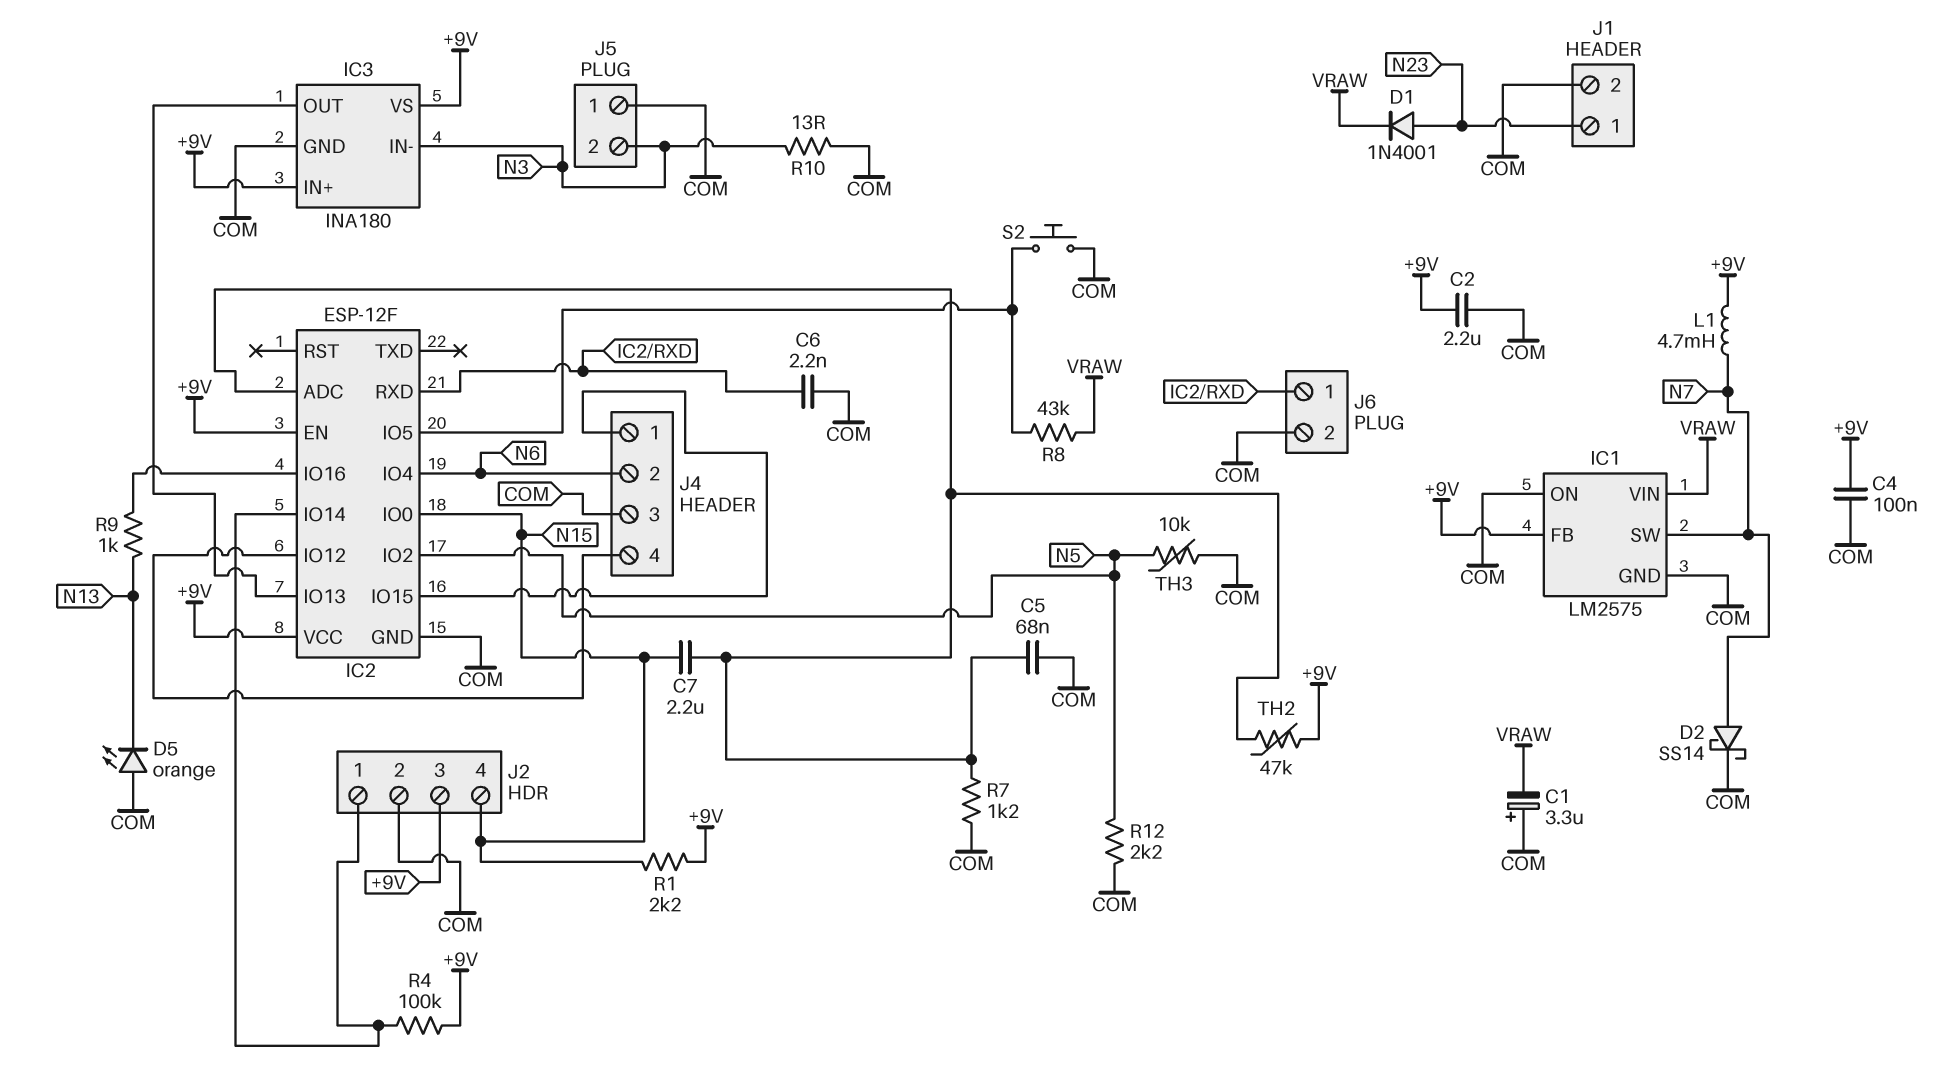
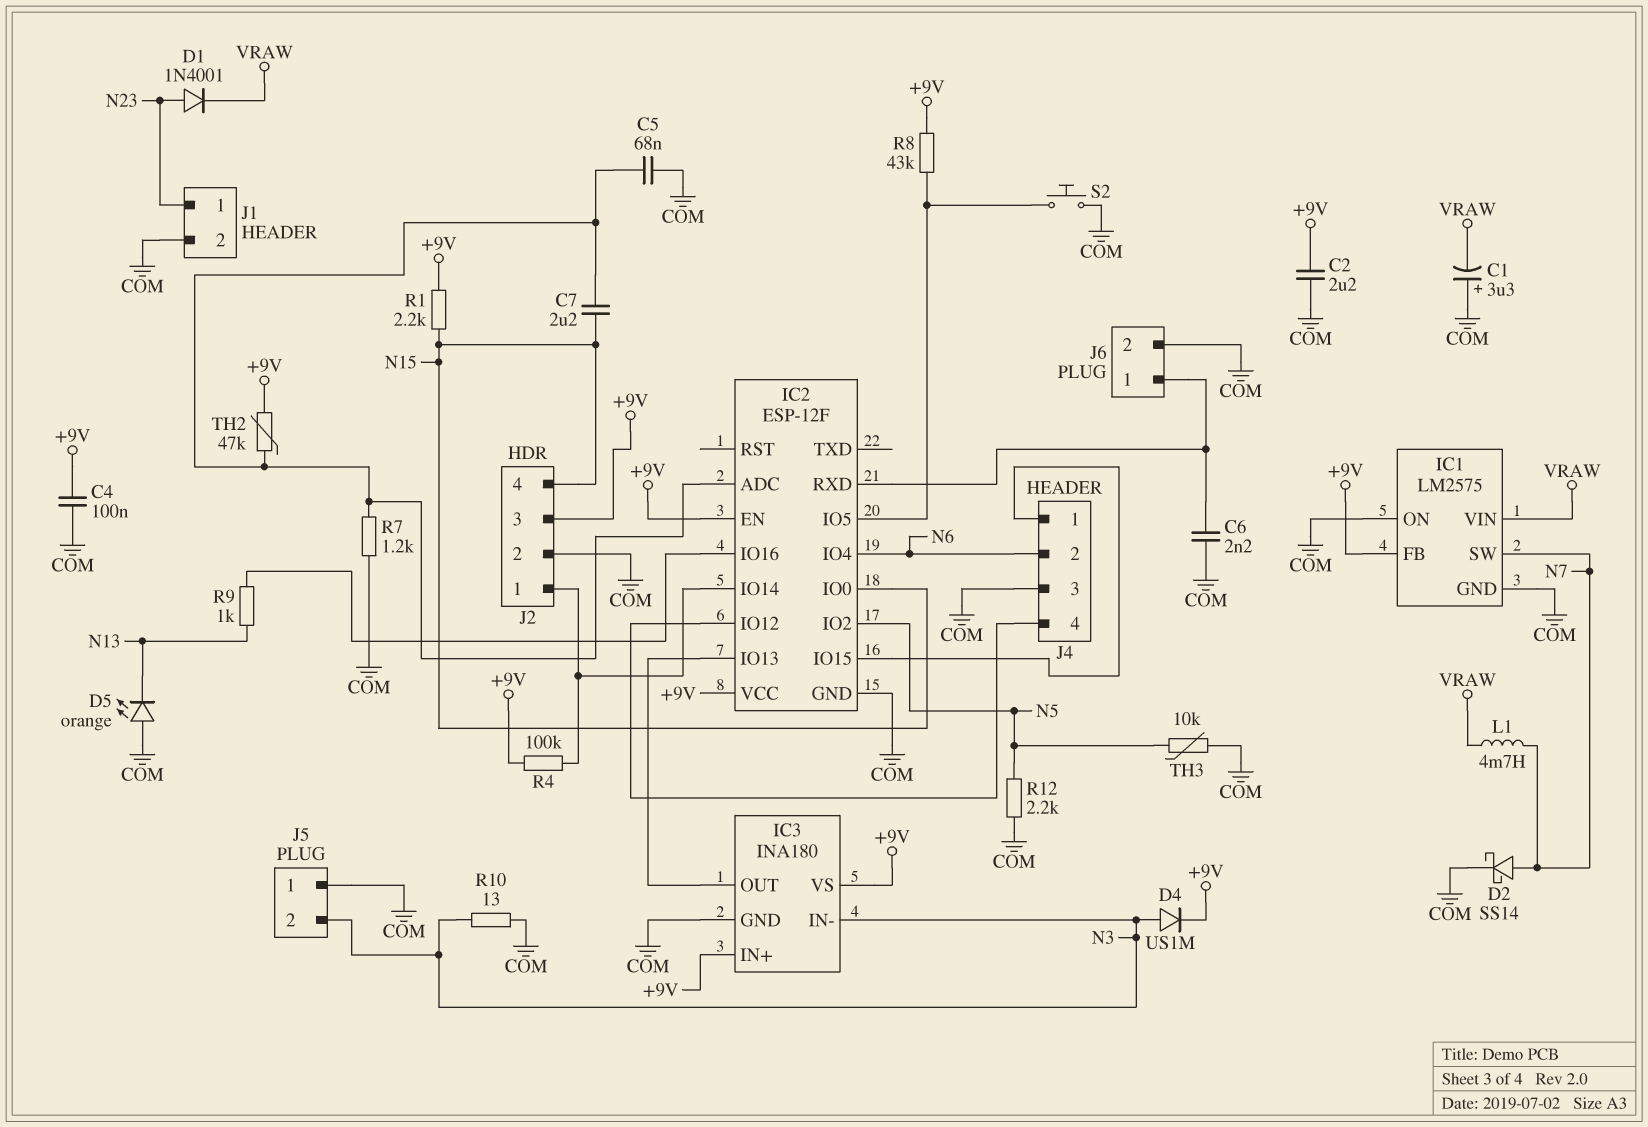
D4: none -> diode US1M (A N3, K +9V)
L1: 4.7mH (+9V, N7) -> 4.7mH (N7, VRAW)
R8: 43k (IC2/IO5, VRAW) -> 43k (+9V, IC2/IO5)

